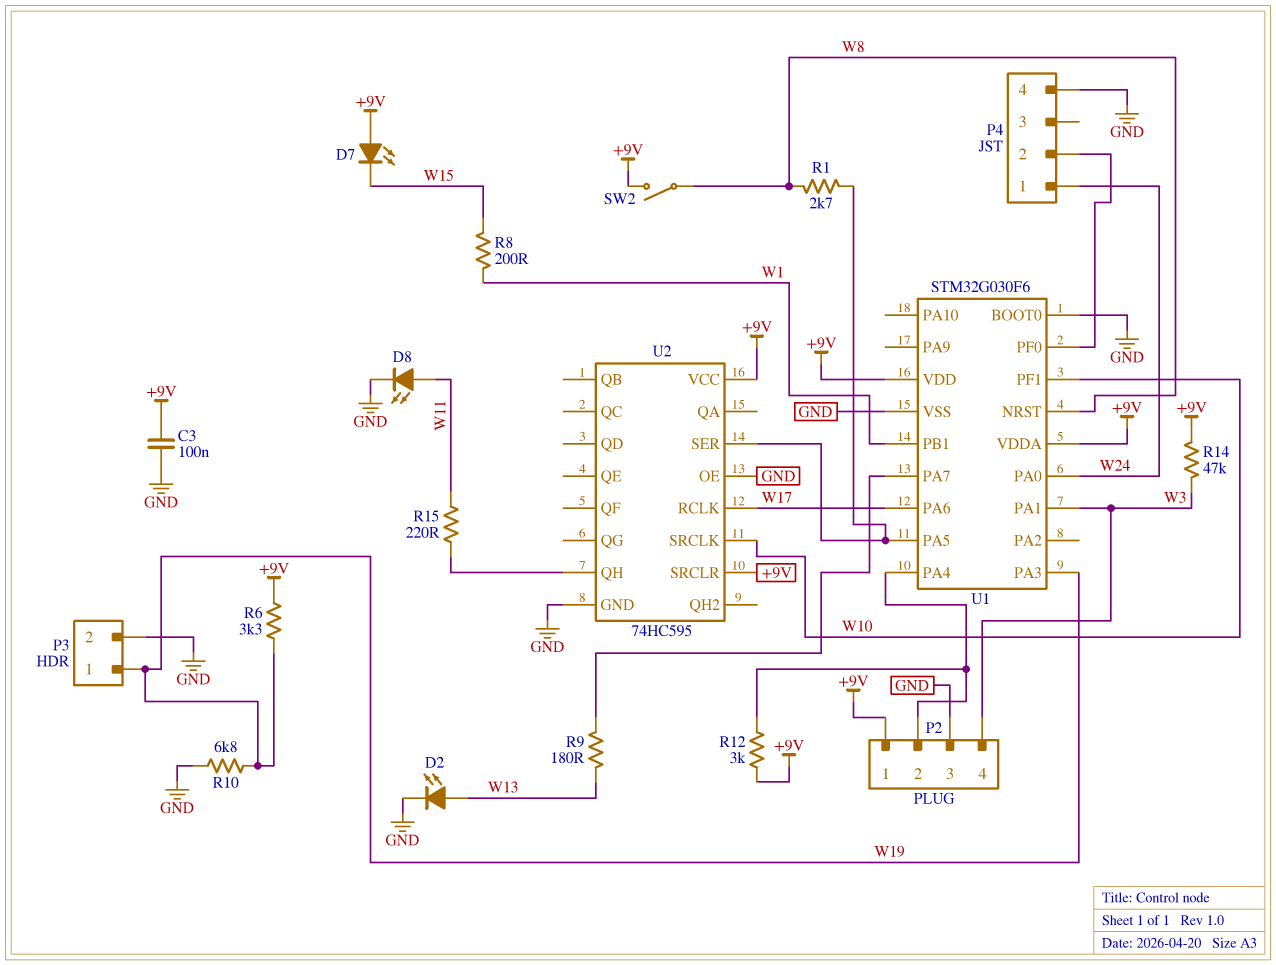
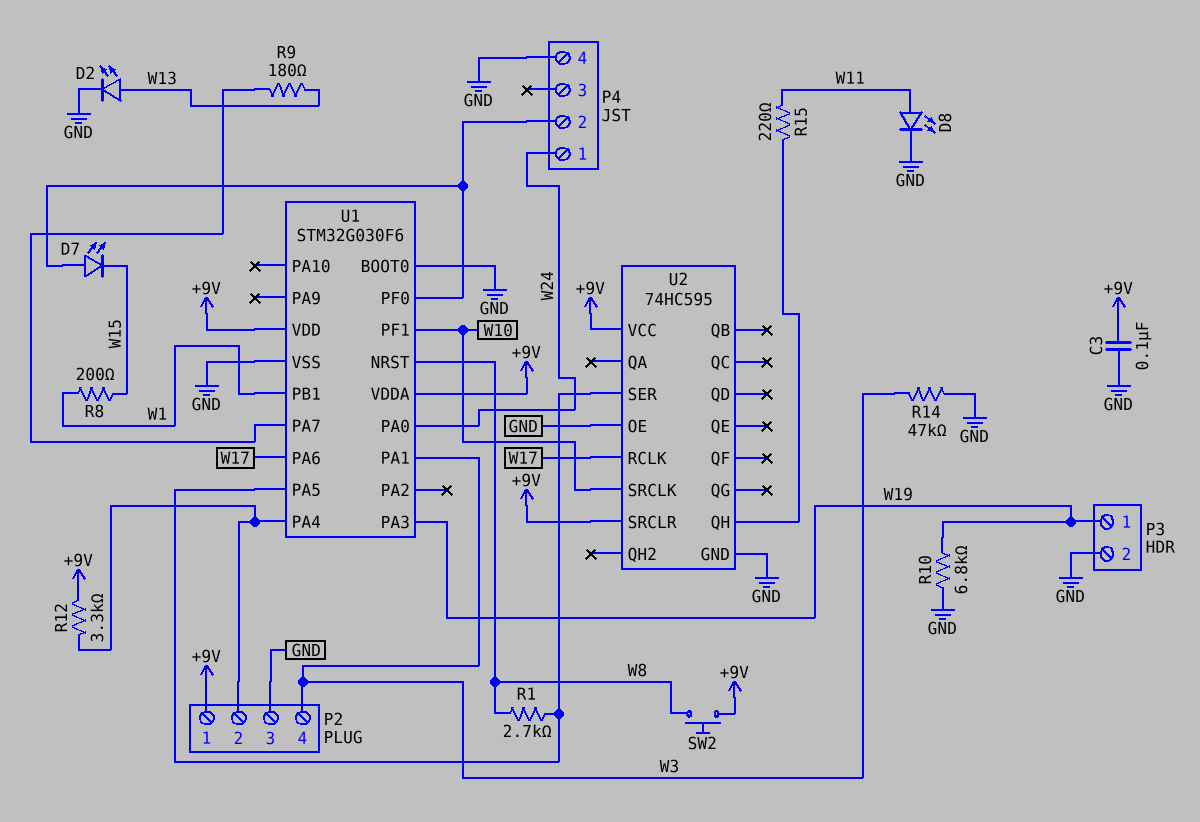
D7: LED (A +9V, K W15) -> LED (A P4/2, K W15)
R6: 3.3k (+9V, W19) -> none
R12: 3k (+9V, P2/2) -> 3.3k (+9V, P2/2)
R14: 47k (+9V, W3) -> 47k (GND, W3)
SW2: switch (+9V, W8) -> button (+9V, W8)

